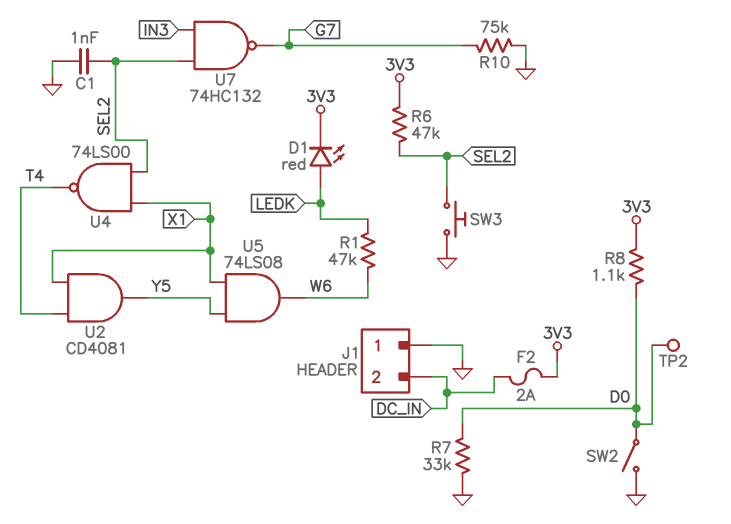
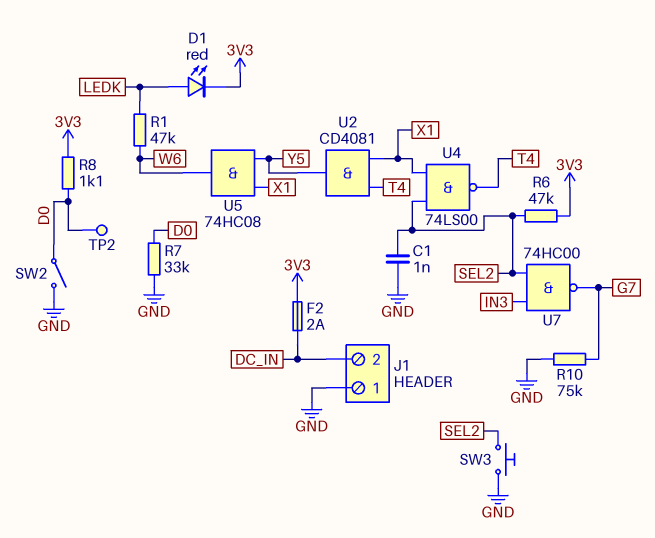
U5: AND 74LS08 (in X1, in Y5, out W6) -> AND 74HC08 (in X1, in Y5, out W6)
U7: NAND 74HC132 (in IN3, in SEL2, out G7) -> NAND 74HC00 (in IN3, in SEL2, out G7)

